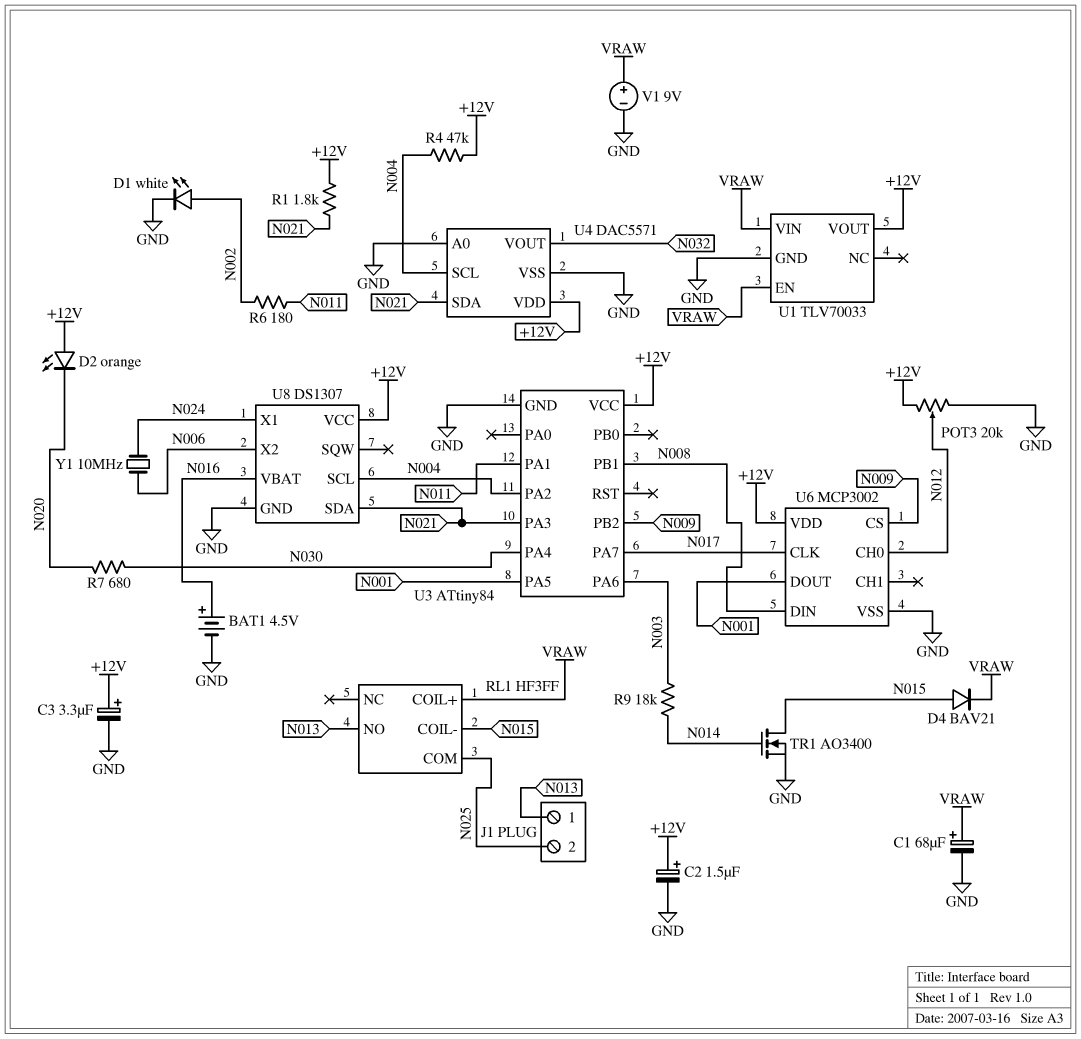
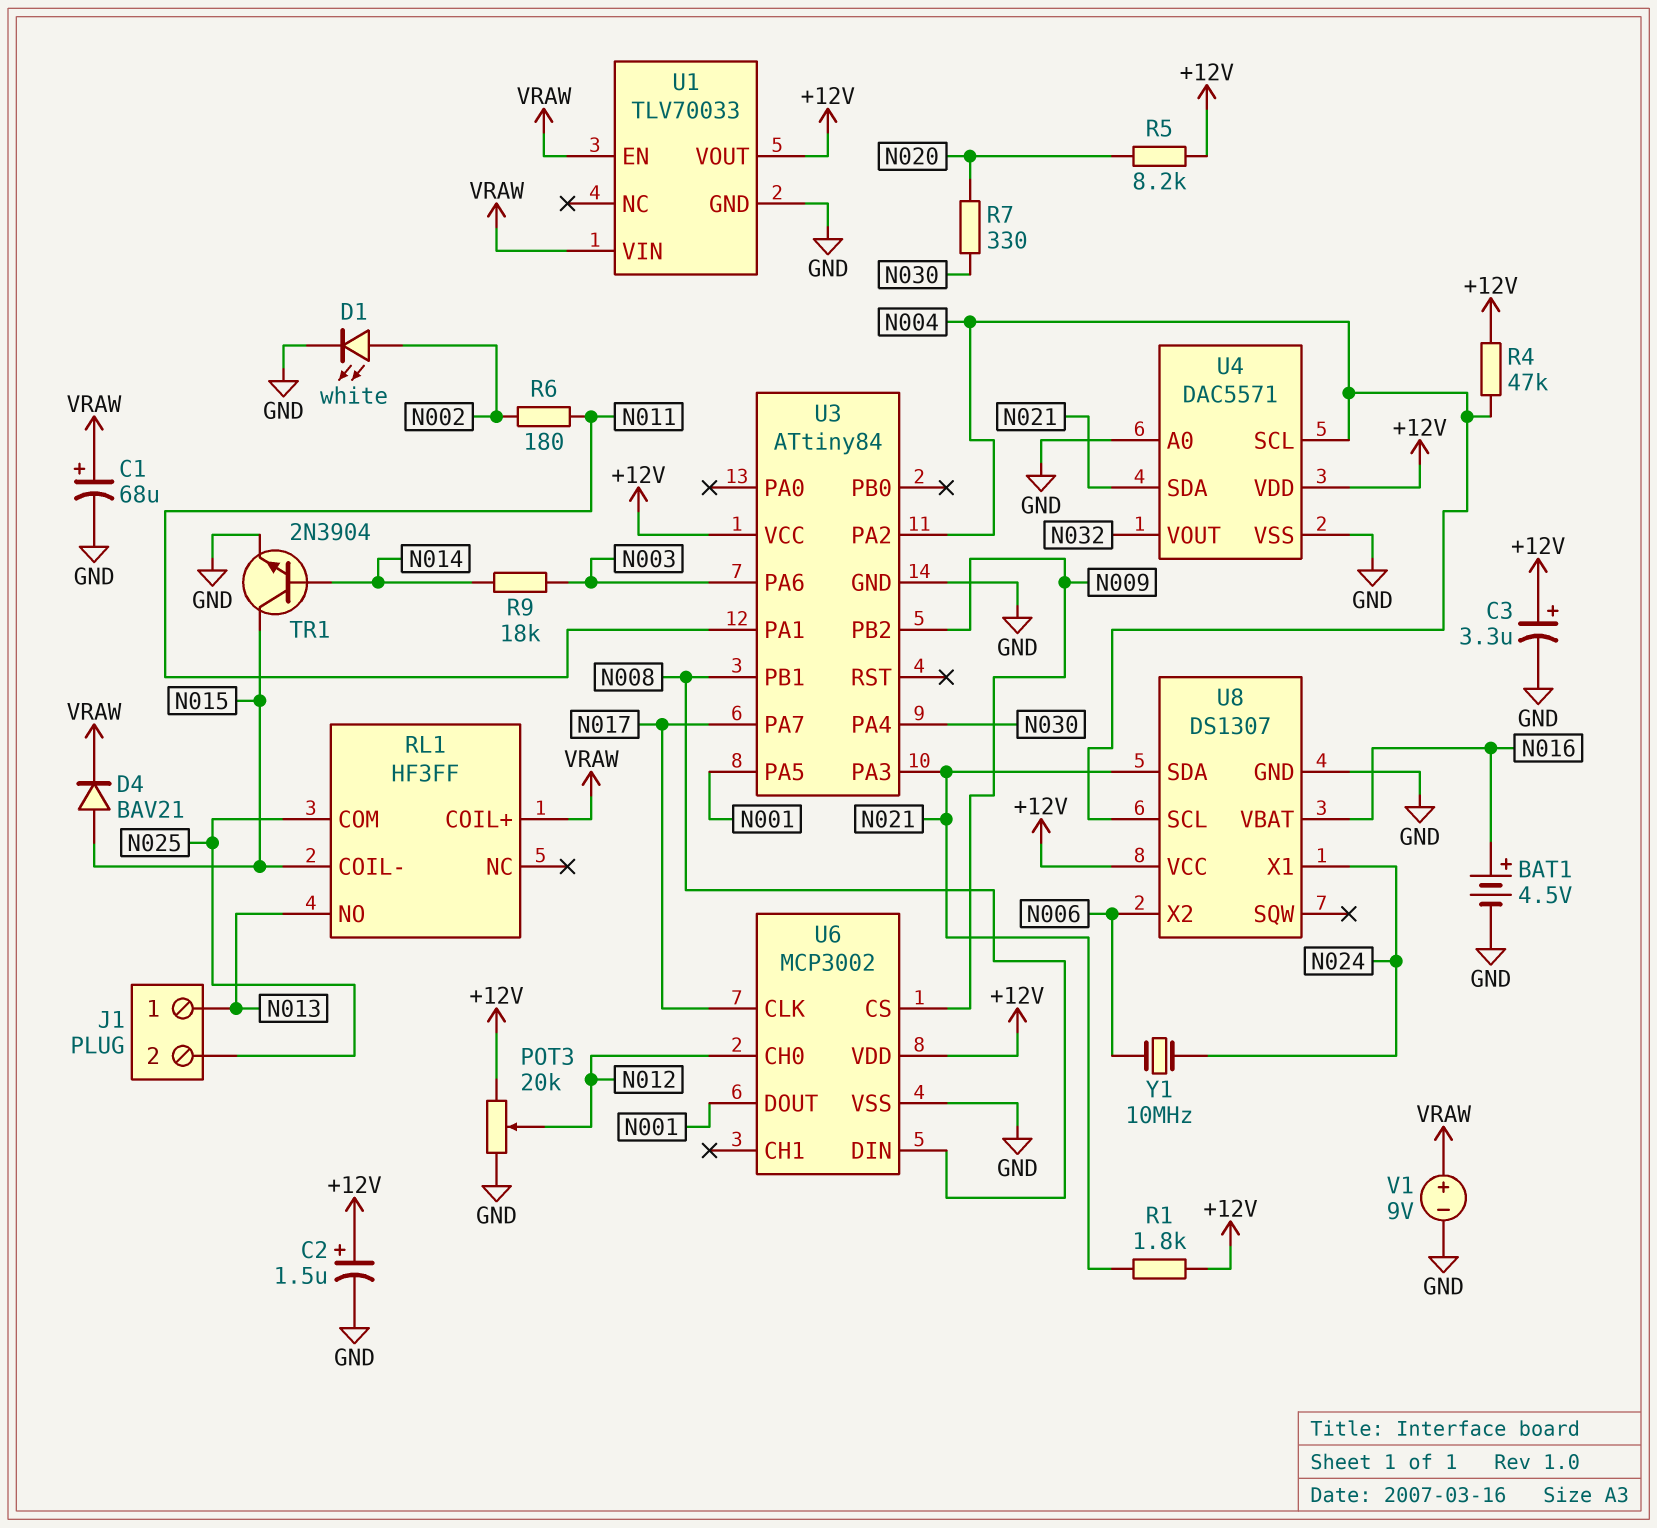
D2: LED orange (A +12V, K N020) -> none
R5: none -> 8.2k (+12V, N020)
R7: 680 (N020, N030) -> 330 (N020, N030)
TR1: NMOS AO3400 (G N014, D N015, S GND) -> NPN 2N3904 (B N014, C N015, E GND)

